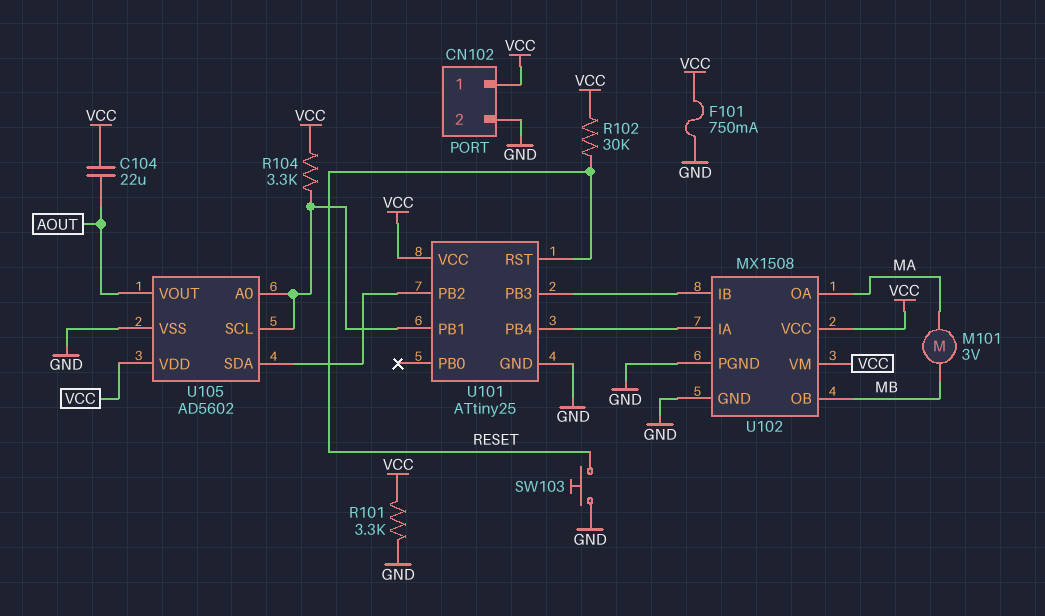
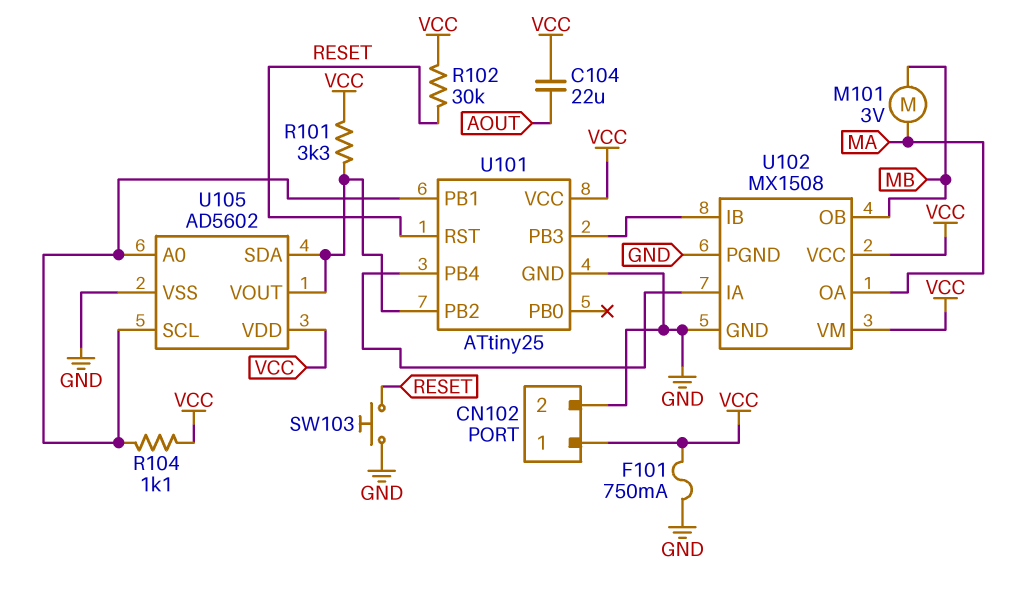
R101: 3.3k (GND, VCC) -> 3.3k (U101/PB2, VCC)
R104: 3.3k (U101/PB1, VCC) -> 1.1k (U101/PB1, VCC)
U105 pin VOUT: AOUT -> U101/PB2

